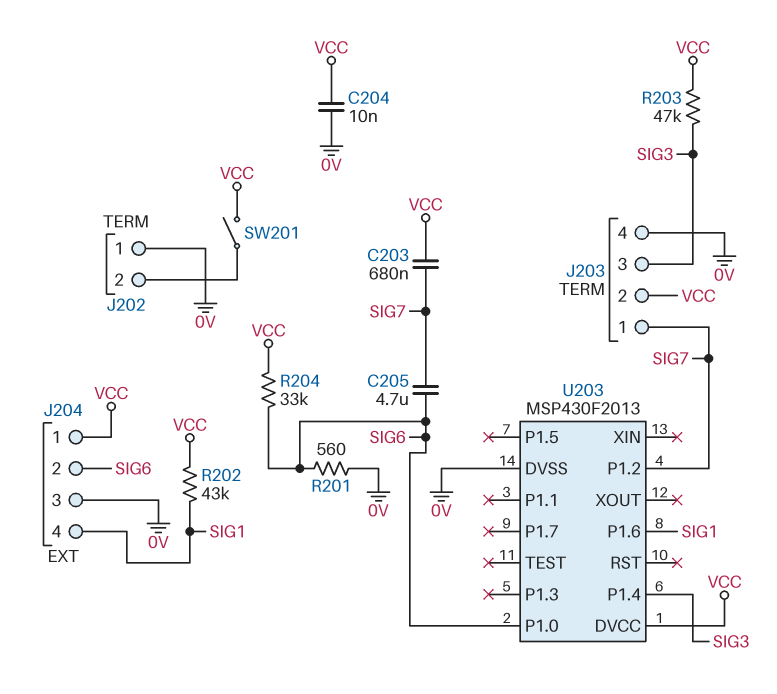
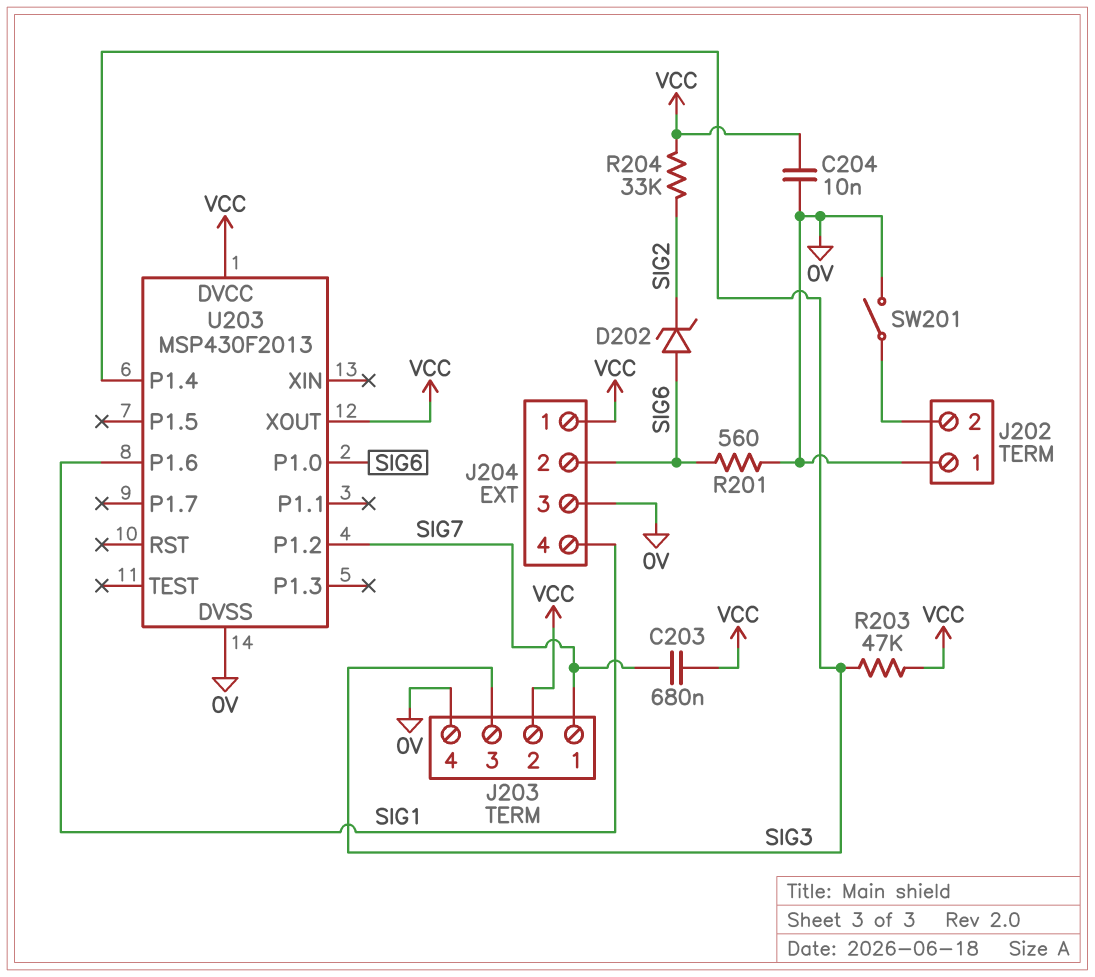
C205: 4.7uF (SIG6, SIG7) -> none
D202: none -> zener (A SIG6, K SIG2)
R202: 43k (SIG1, VCC) -> none
R204: 33k (SIG6, VCC) -> 33k (SIG2, VCC)
SW201: switch (J202/2, VCC) -> switch (0V, J202/2)
U203 pin XOUT: none -> VCC

